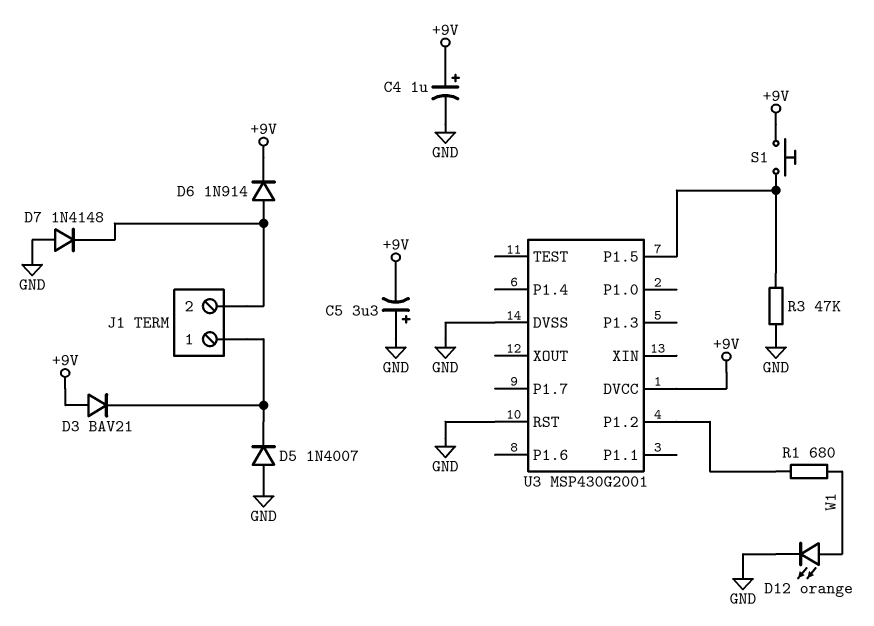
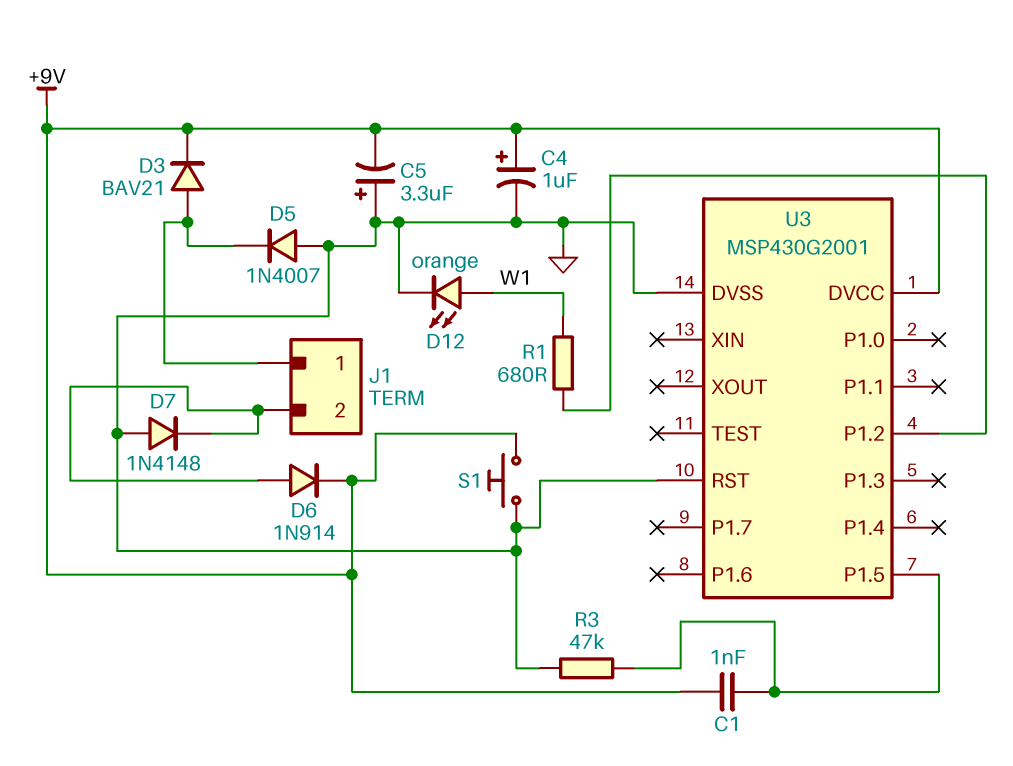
C1: none -> 1nF (+9V, U3/P1.5)
D3: diode BAV21 (A +9V, K J1/1) -> diode BAV21 (A J1/1, K +9V)
S1: button (+9V, U3/P1.5) -> button (+9V, GND)

